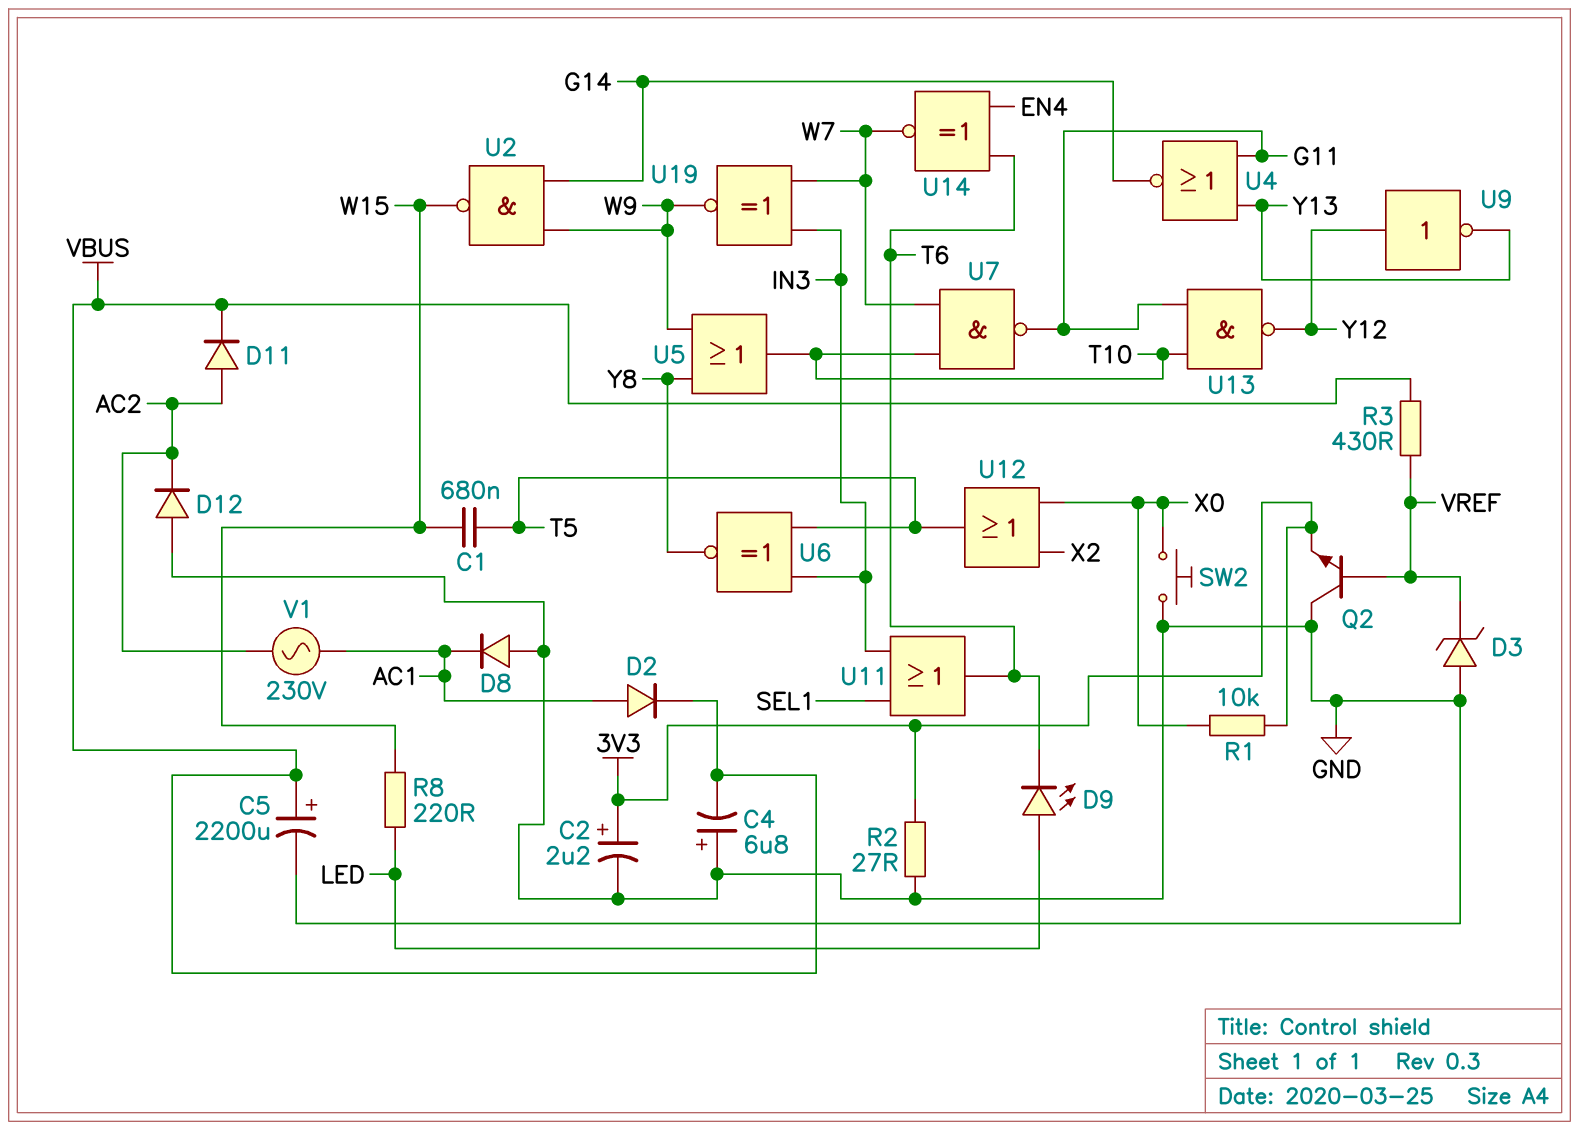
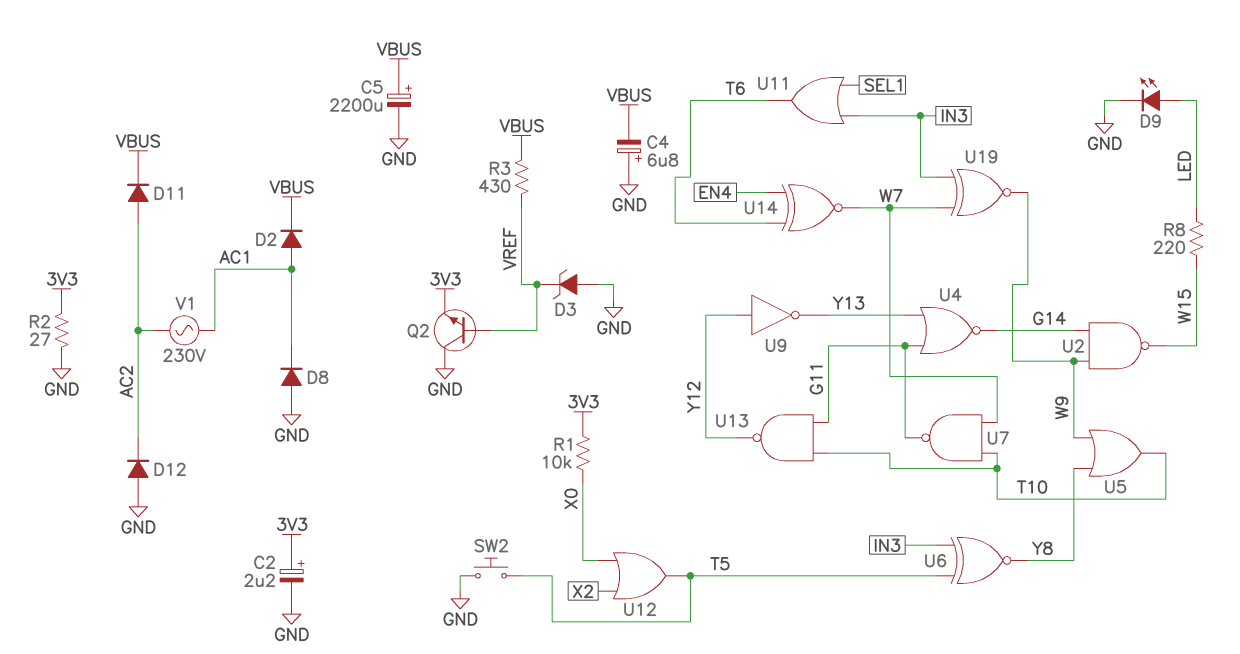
C1: 680nF (T5, W15) -> none
D9: LED (A LED, K T6) -> LED (A LED, K GND)
SW2: button (GND, X0) -> button (GND, T5)

